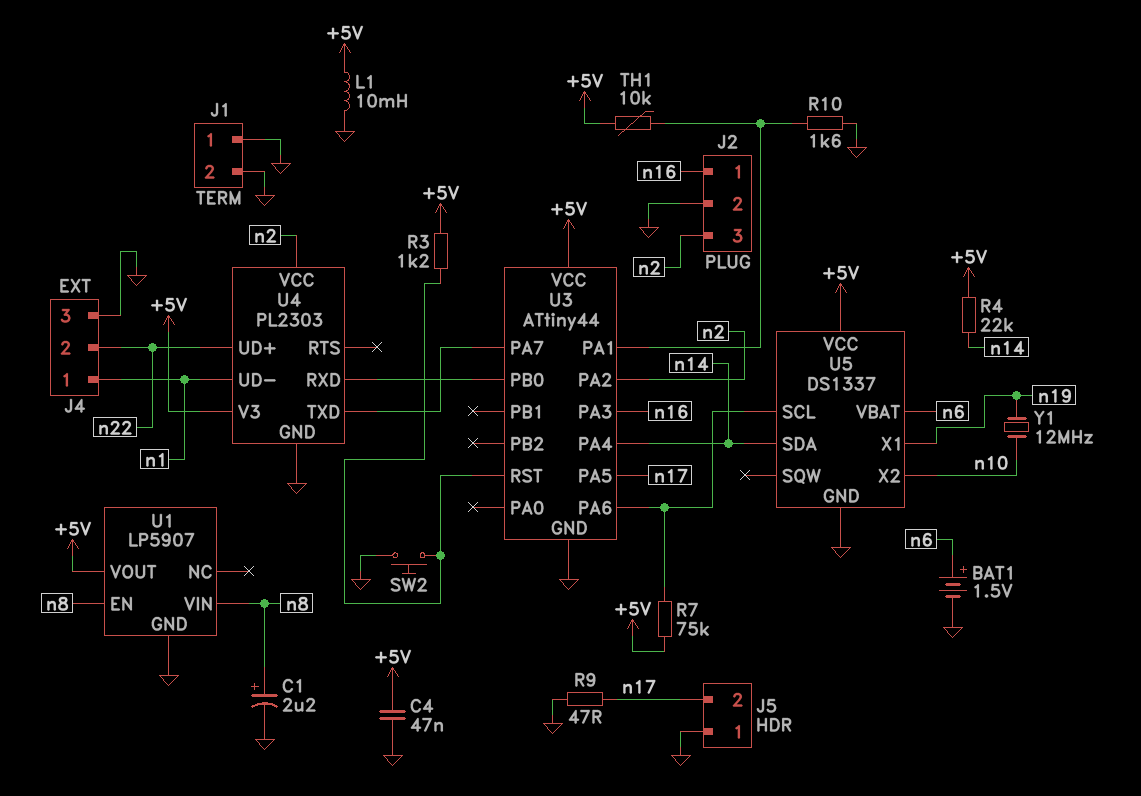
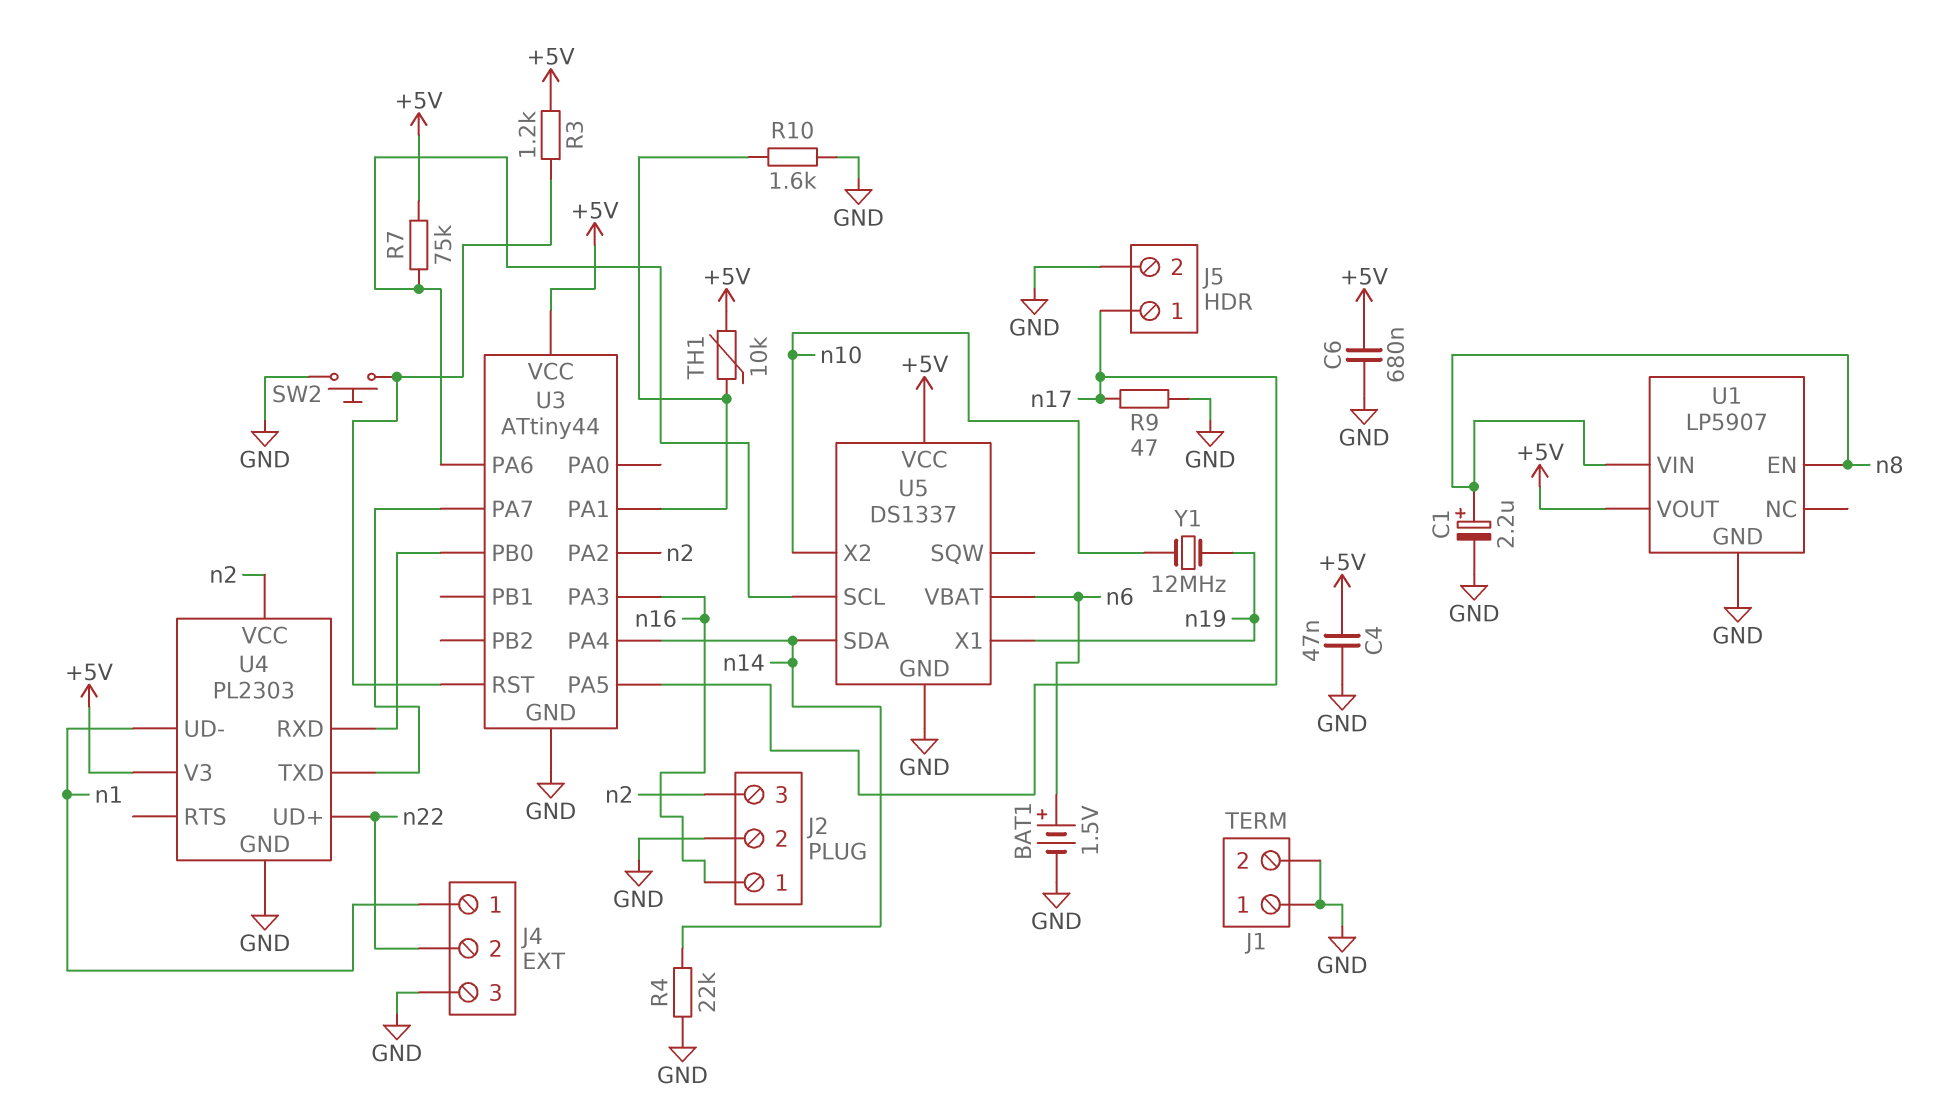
C6: none -> 680nF (+5V, GND)
J5 pin 1: GND -> n17
J5 pin 2: n17 -> GND
L1: 10mH (+5V, GND) -> none
R4: 22k (+5V, n14) -> 22k (GND, n14)

